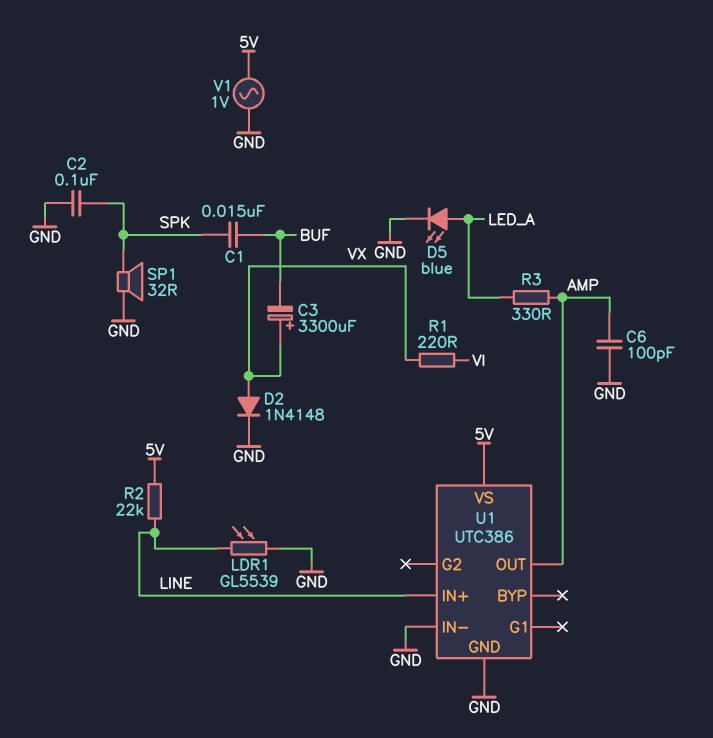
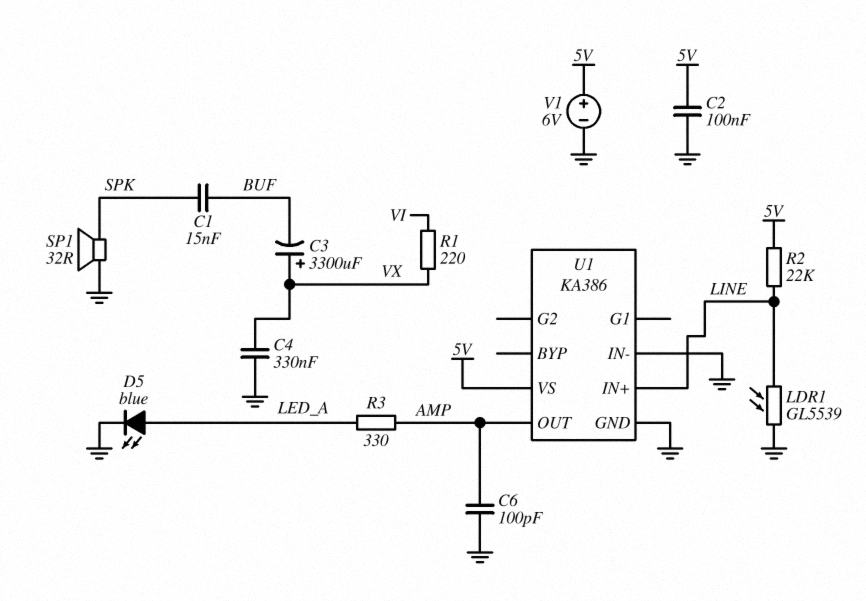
C2: 100nF (GND, SPK) -> 100nF (5V, GND)
C4: none -> 330nF (GND, VX)
D2: diode 1N4148 (A VX, K GND) -> none
U1: UTC386 -> KA386
V1: AC 1V (5V, GND) -> 6V (plus 5V, minus GND)

